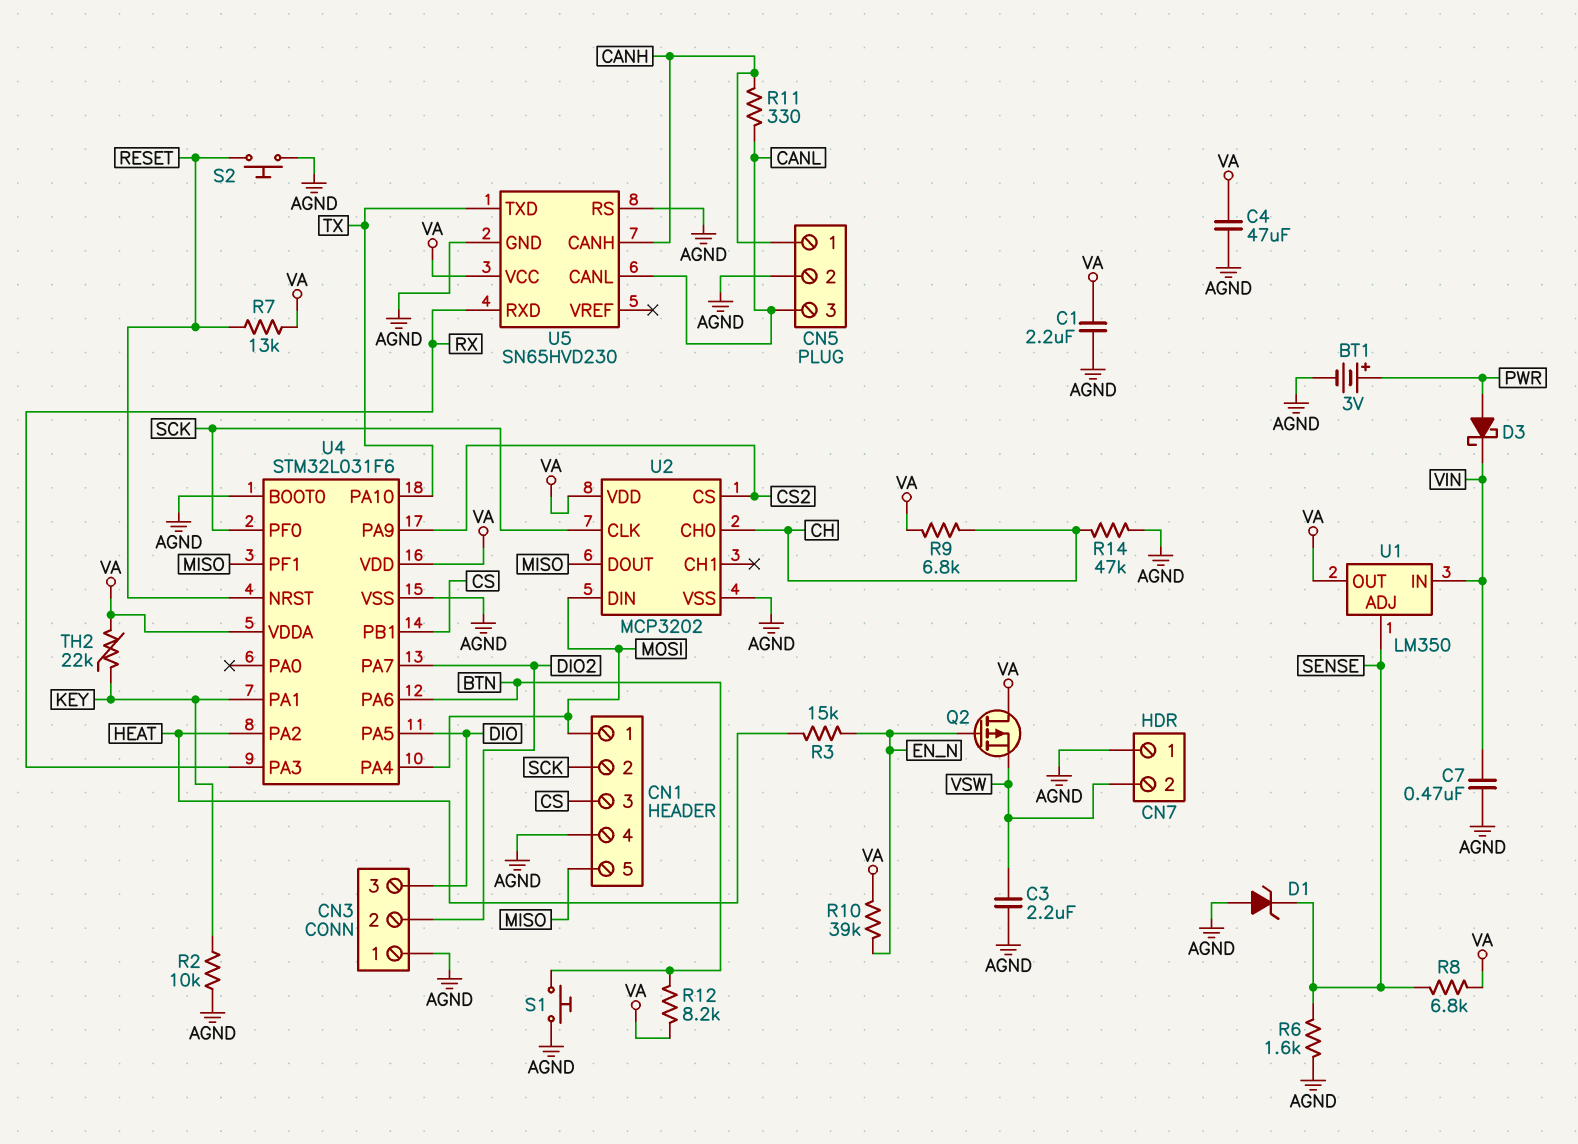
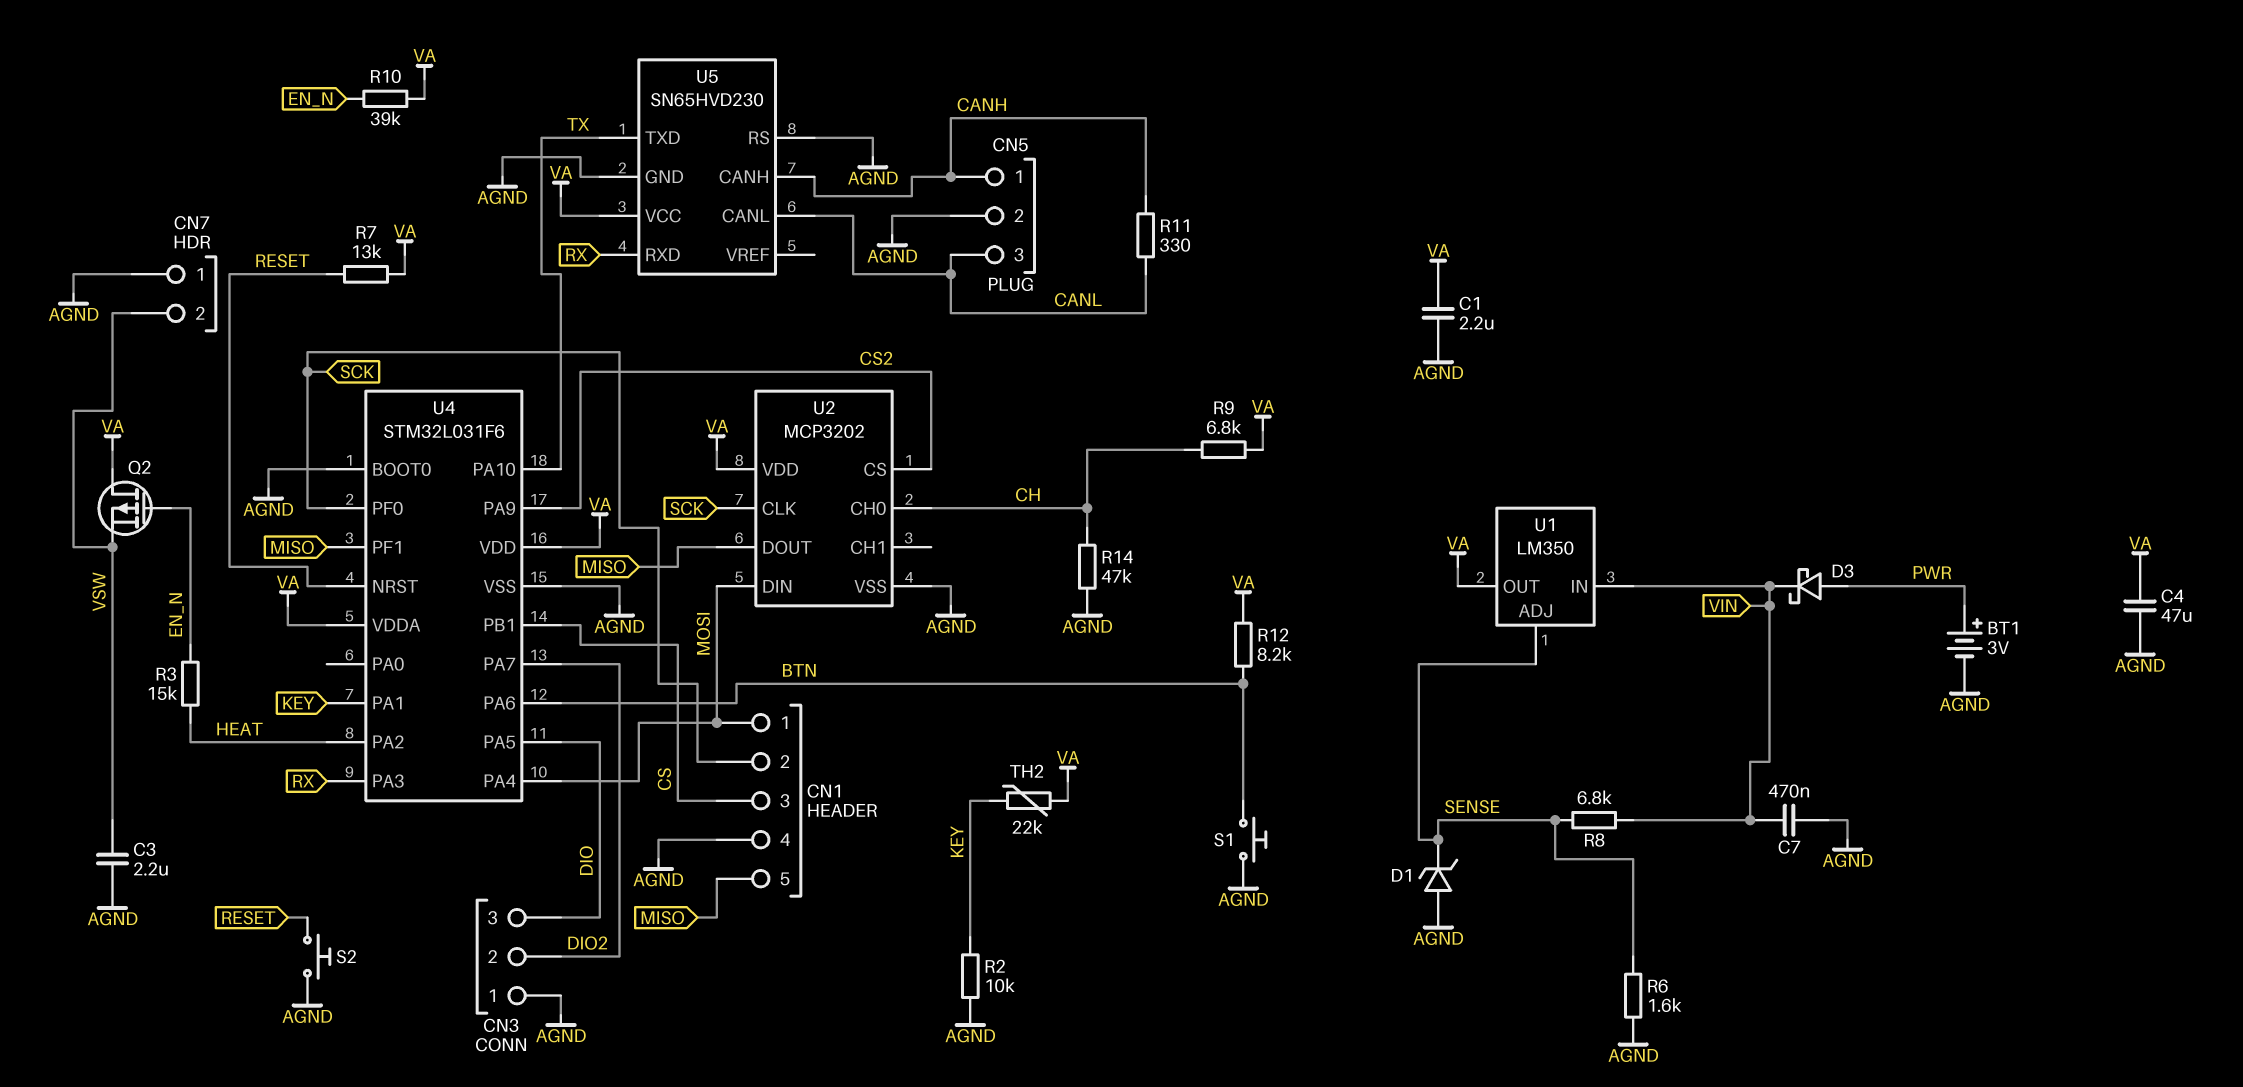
R8: 6.8k (SENSE, VA) -> 6.8k (SENSE, VIN)

